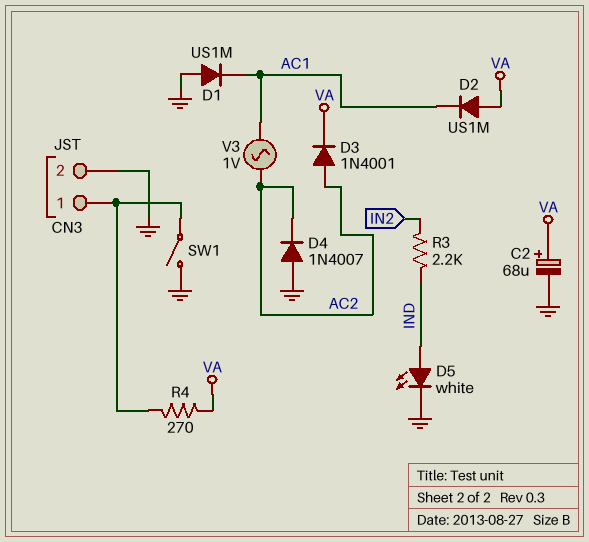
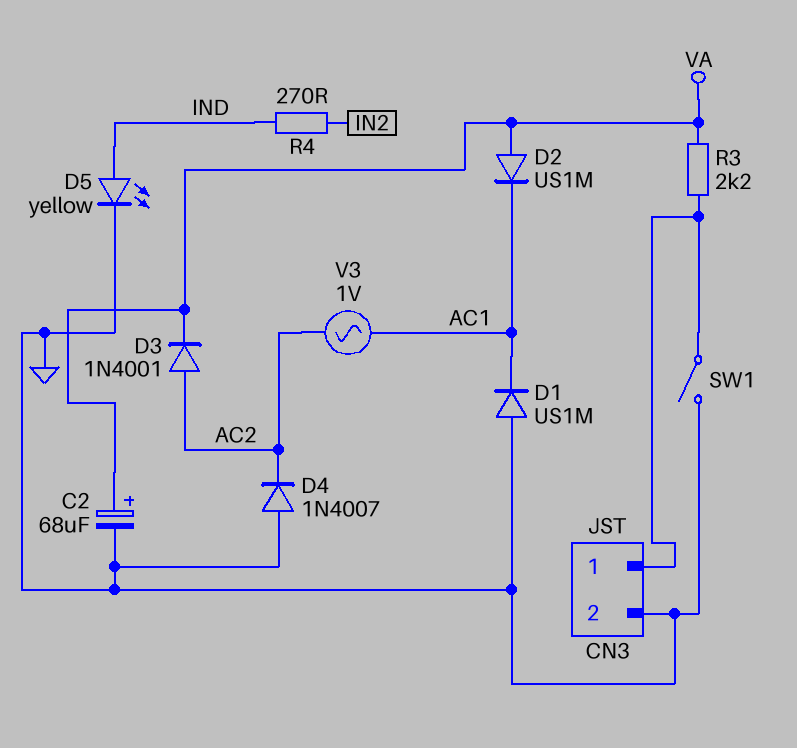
D5: LED white (A IND, K GND) -> LED yellow (A IND, K GND)
R3: 2.2k (IN2, IND) -> 2.2k (CN3/1, VA)
R4: 270 (CN3/1, VA) -> 270 (IN2, IND)

